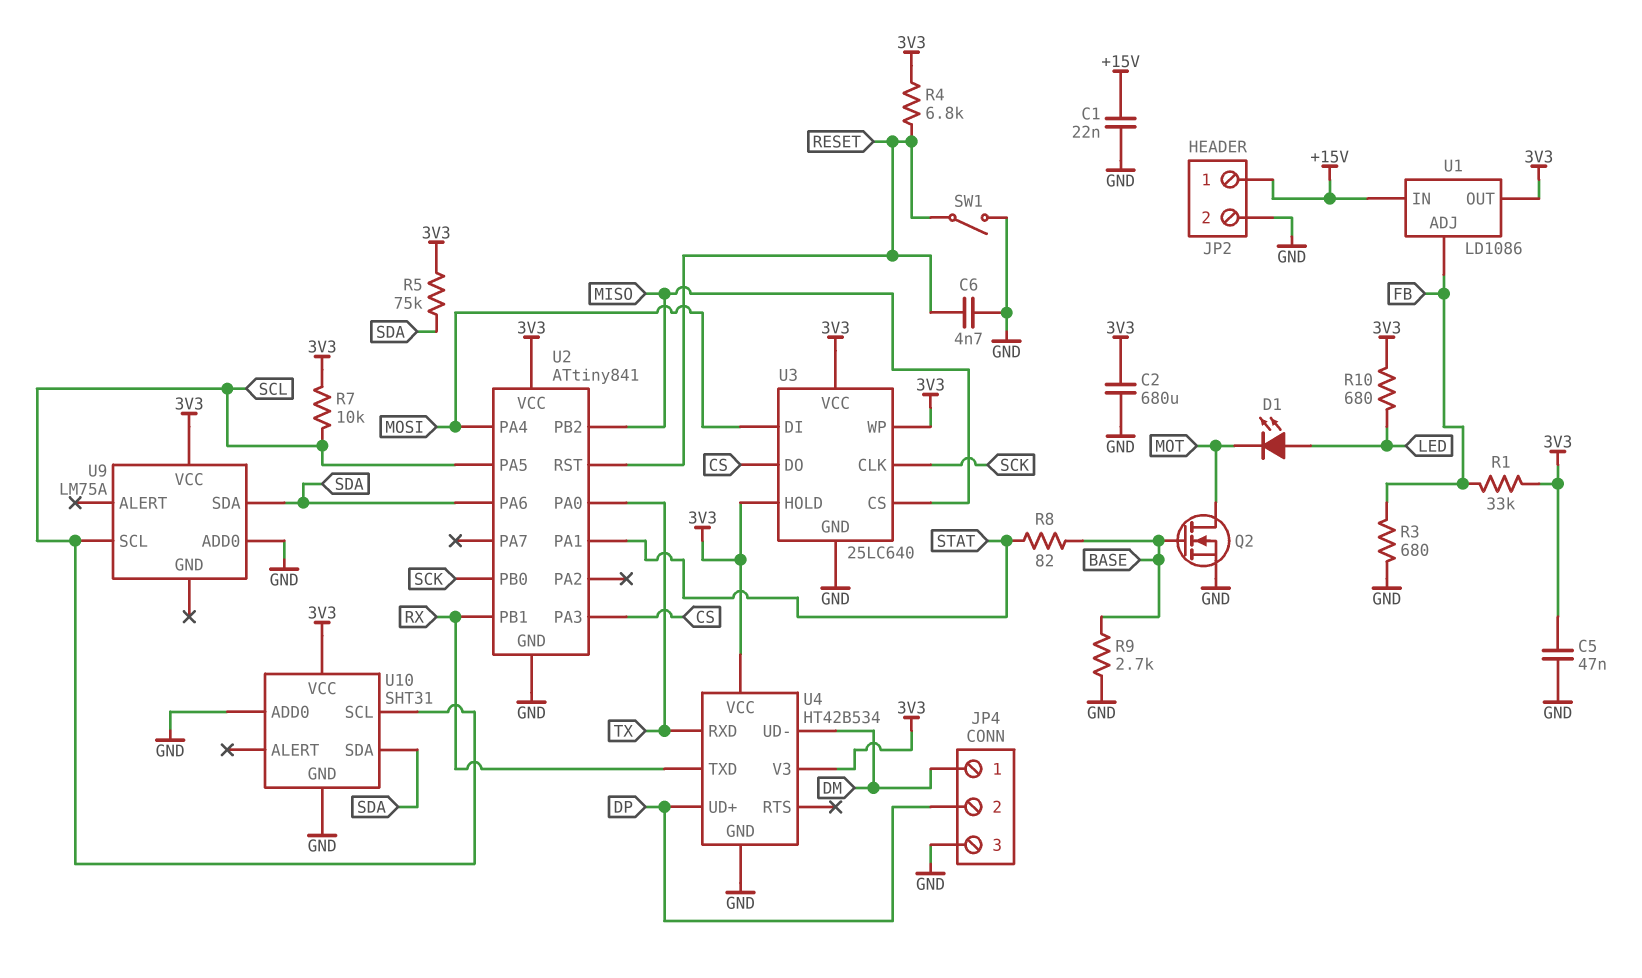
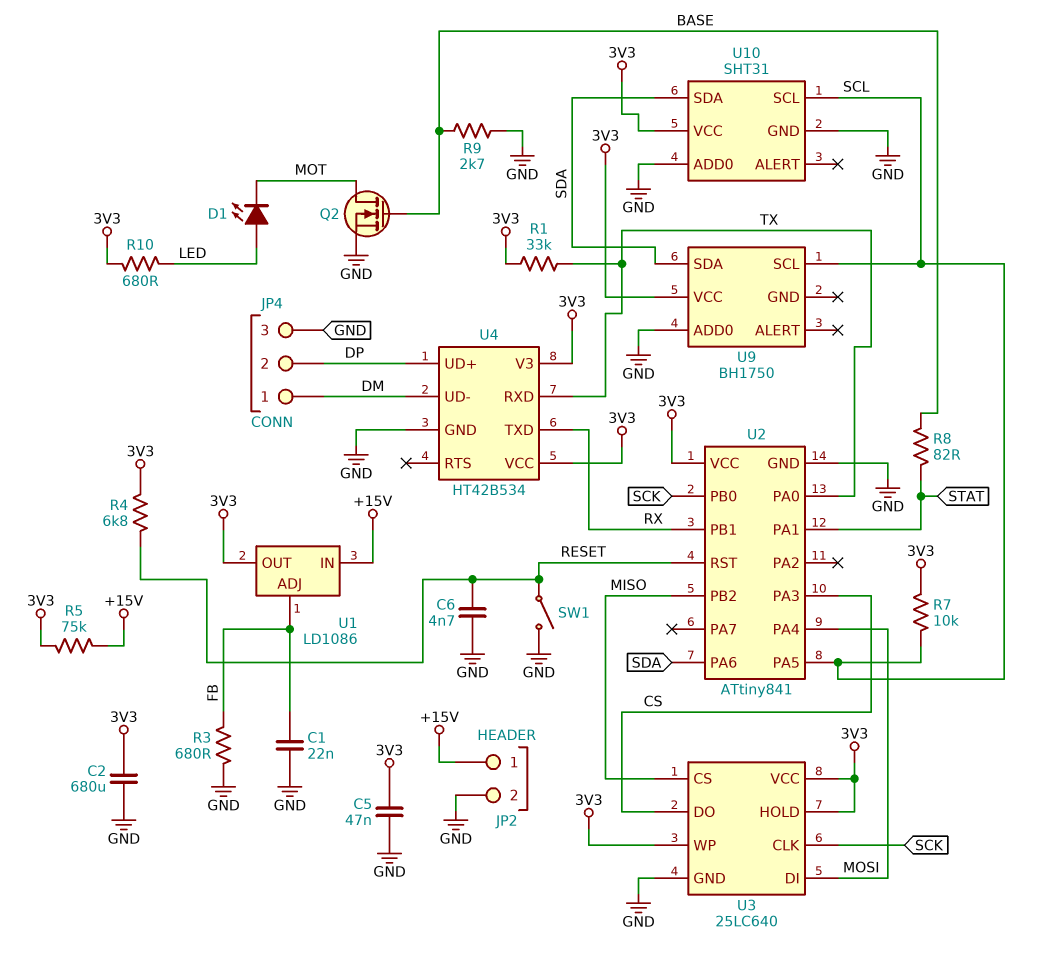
C1: 22nF (+15V, GND) -> 22nF (FB, GND)
R1: 33k (3V3, FB) -> 33k (3V3, TX)
R5: 75k (3V3, SDA) -> 75k (+15V, 3V3)
U9: LM75A -> BH1750

